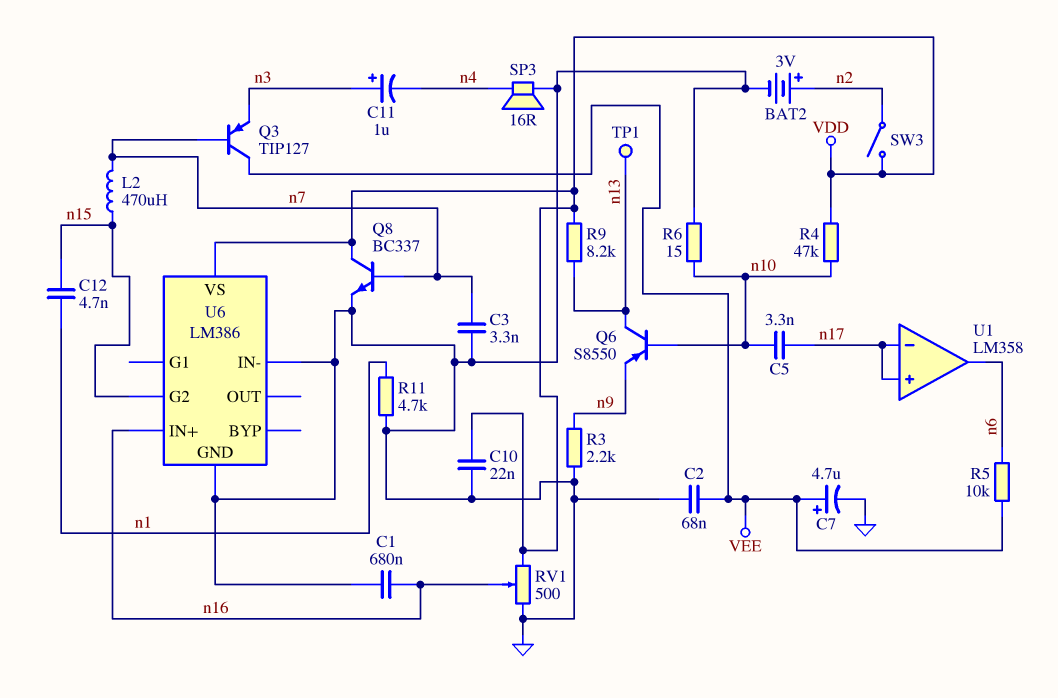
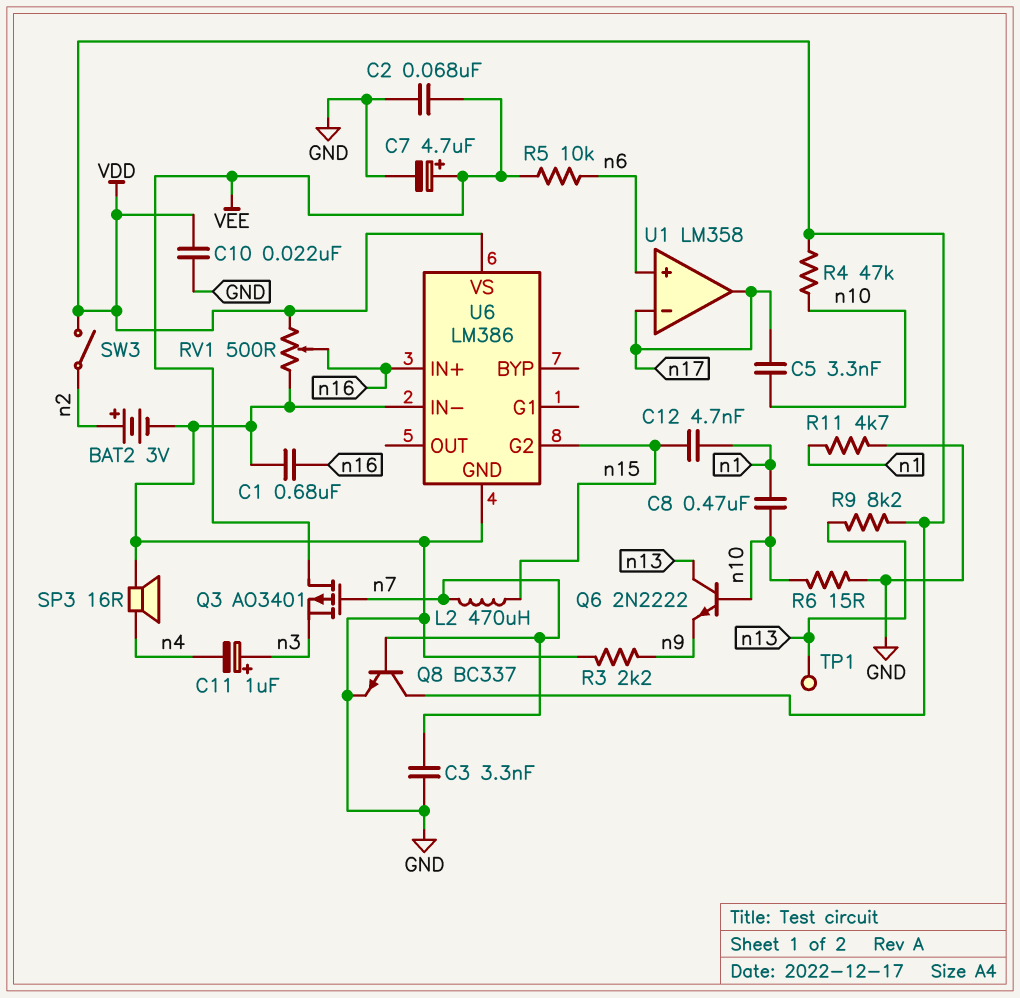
C8: none -> 470nF (n1, n10)
Q3: PNP TIP127 (B n7, C VEE, E n3) -> PMOS AO3401 (G n7, D VEE, S n3)
Q6: PNP S8550 (B n10, C n13, E n9) -> NPN 2N2222 (B n10, C n13, E n9)
U1 pin in+: n17 -> n6
U1 pin out: n6 -> n17

